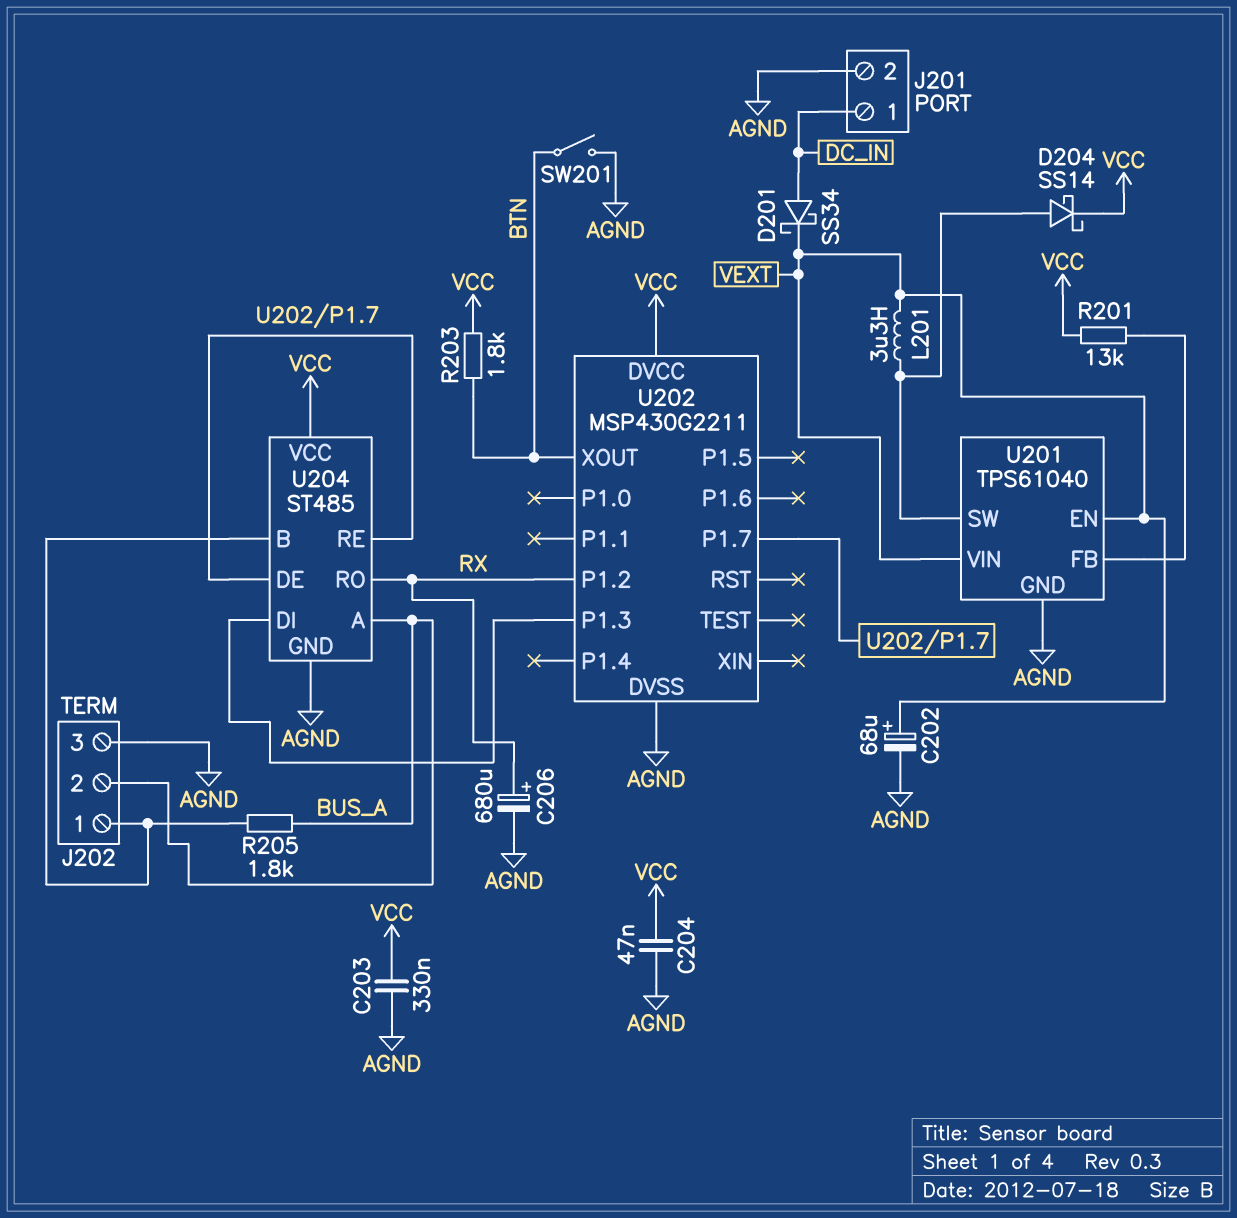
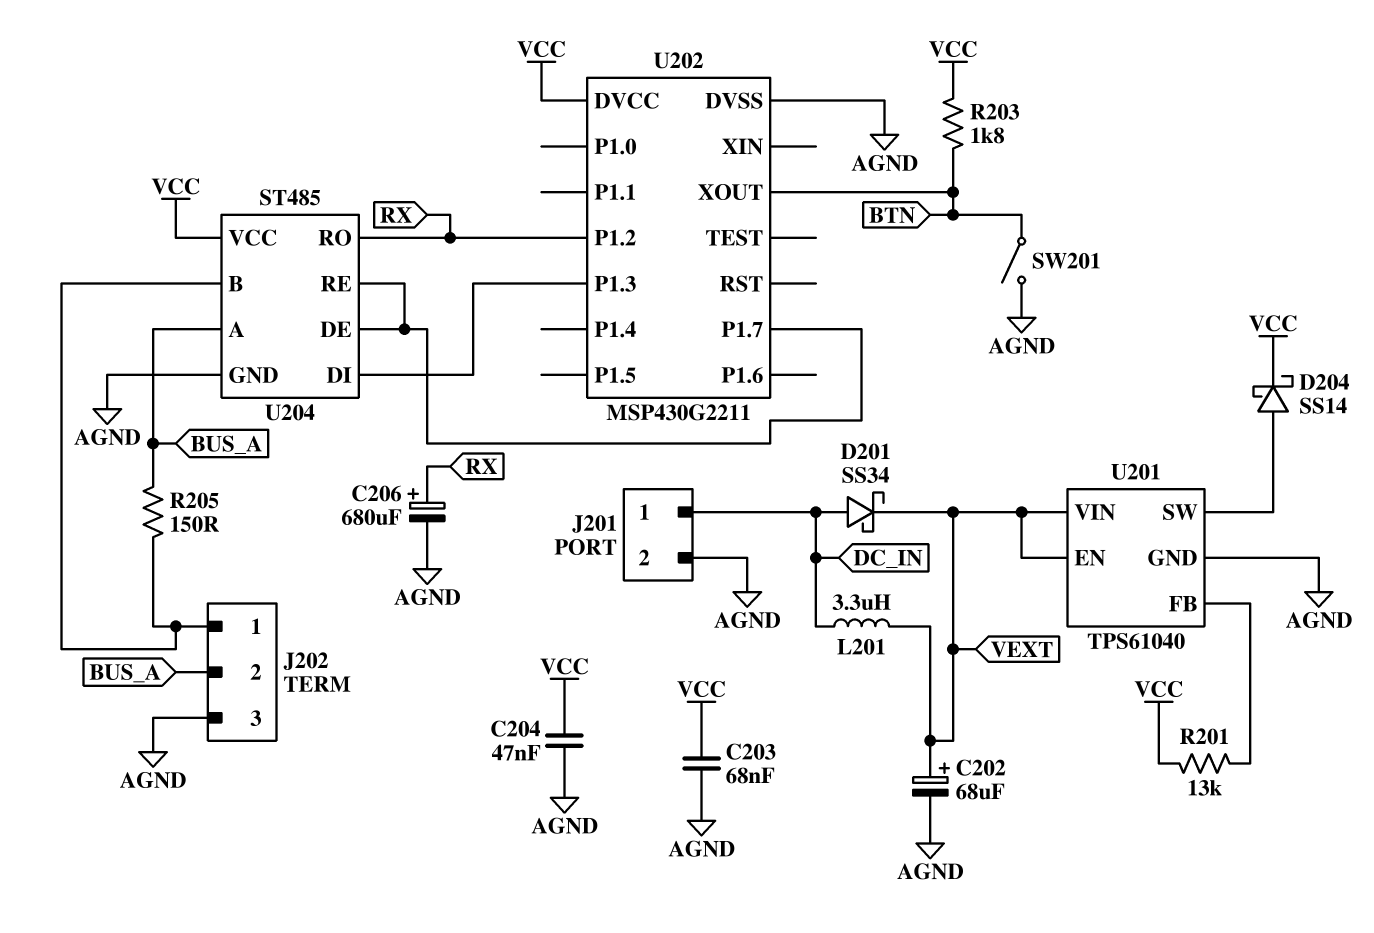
C203: 330nF (AGND, VCC) -> 68nF (AGND, VCC)
L201: 3.3uH (U201/SW, VEXT) -> 3.3uH (DC_IN, VEXT)
R205: 1.8k (BUS_A, J202/1) -> 150 (BUS_A, J202/1)

